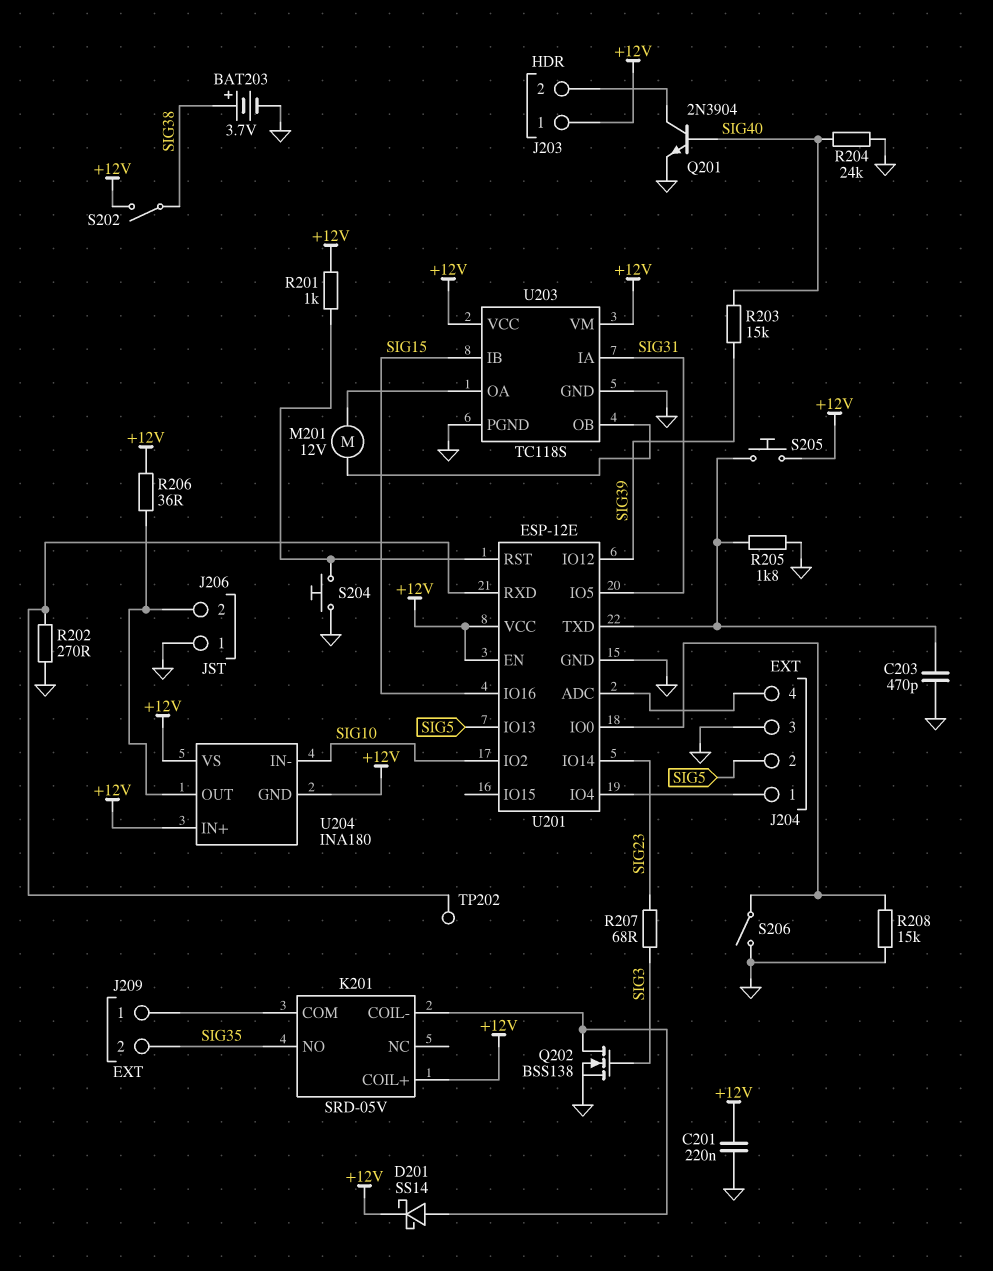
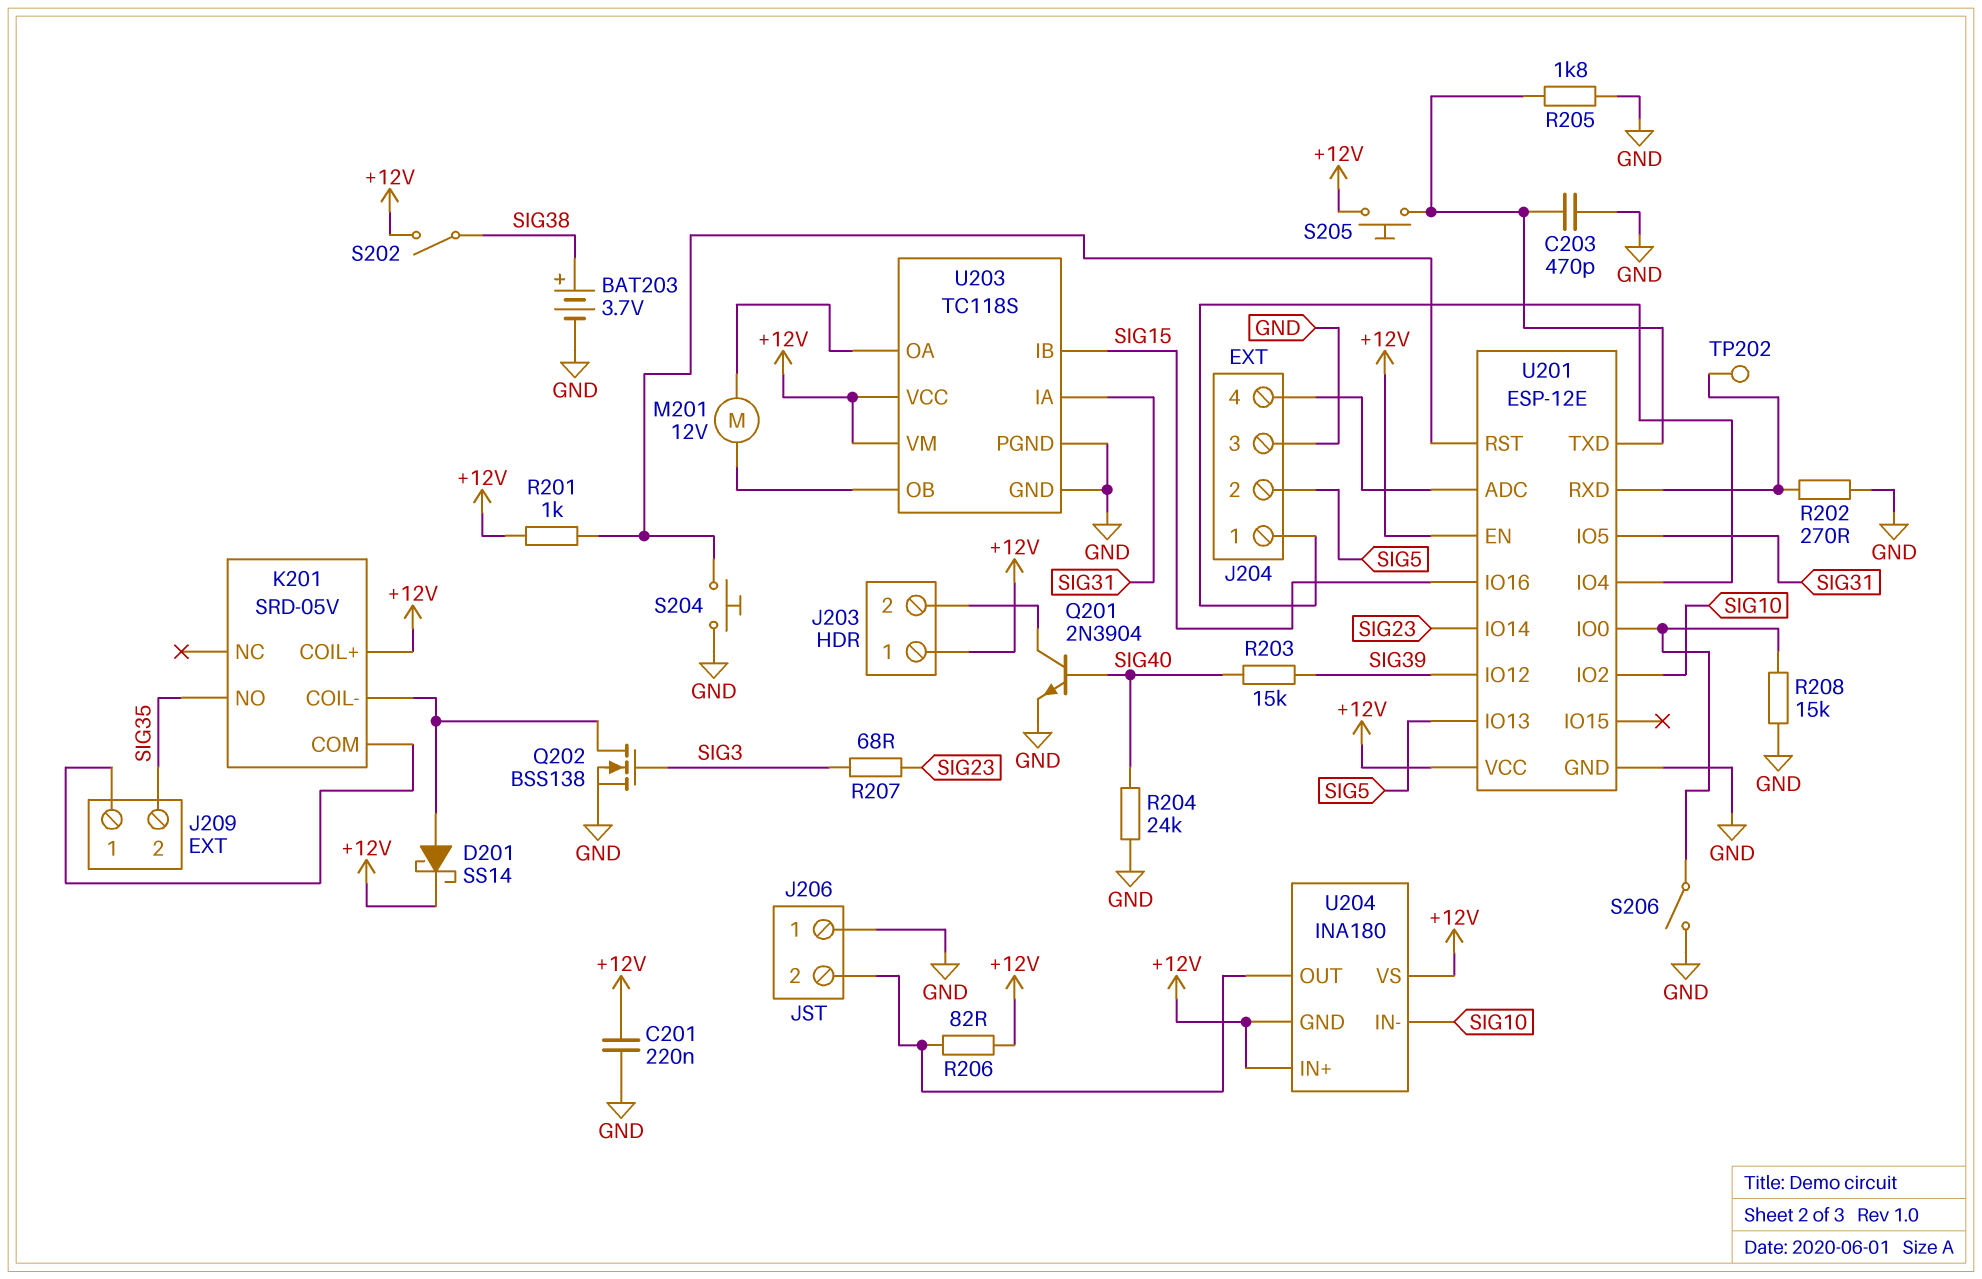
R206: 36 (+12V, J206/2) -> 82 (+12V, J206/2)

